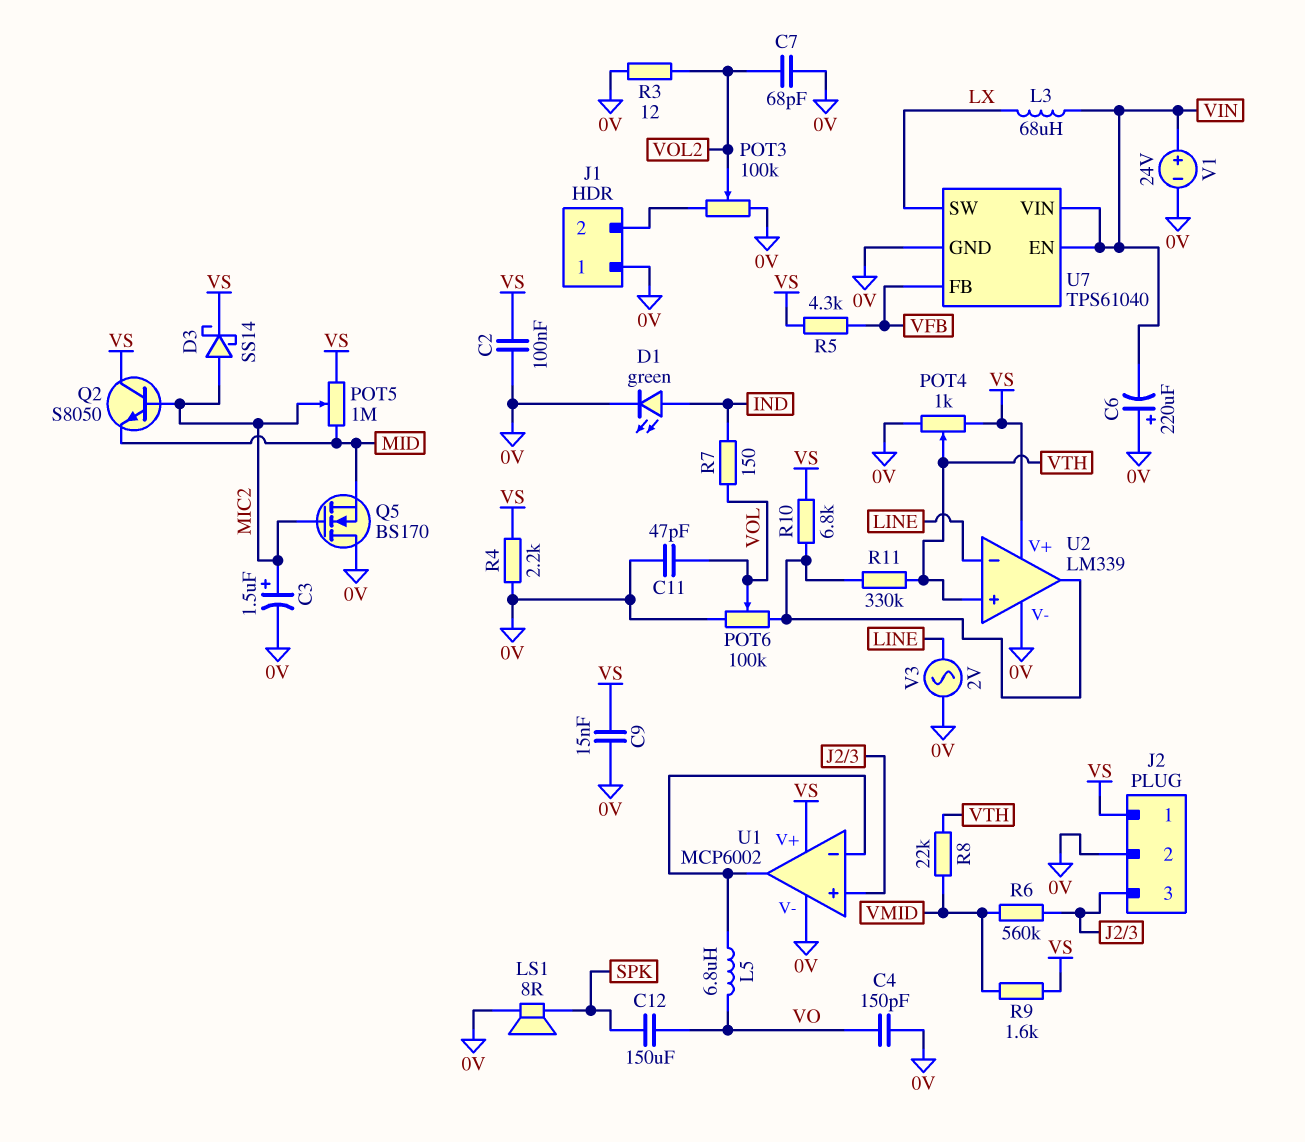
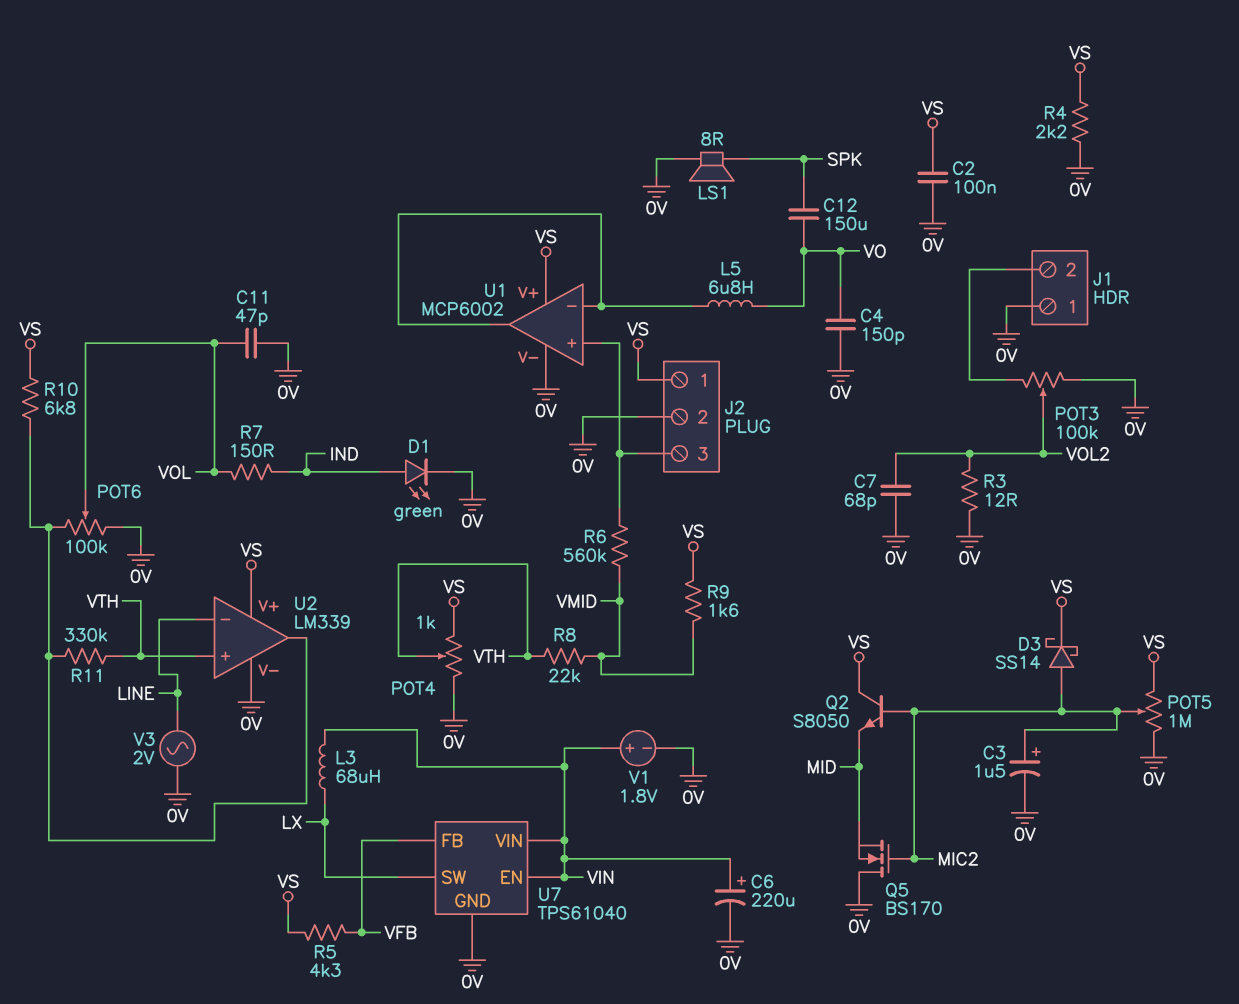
C6: 220uF (plus 0V, minus VIN) -> 220uF (plus VIN, minus 0V)
C9: 15nF (0V, VS) -> none
POT5: 1M (MID, VS, wiper MIC2) -> 1M (0V, VS, wiper MIC2)
V1: 24V (plus VIN, minus 0V) -> 1.8V (plus VIN, minus 0V)

